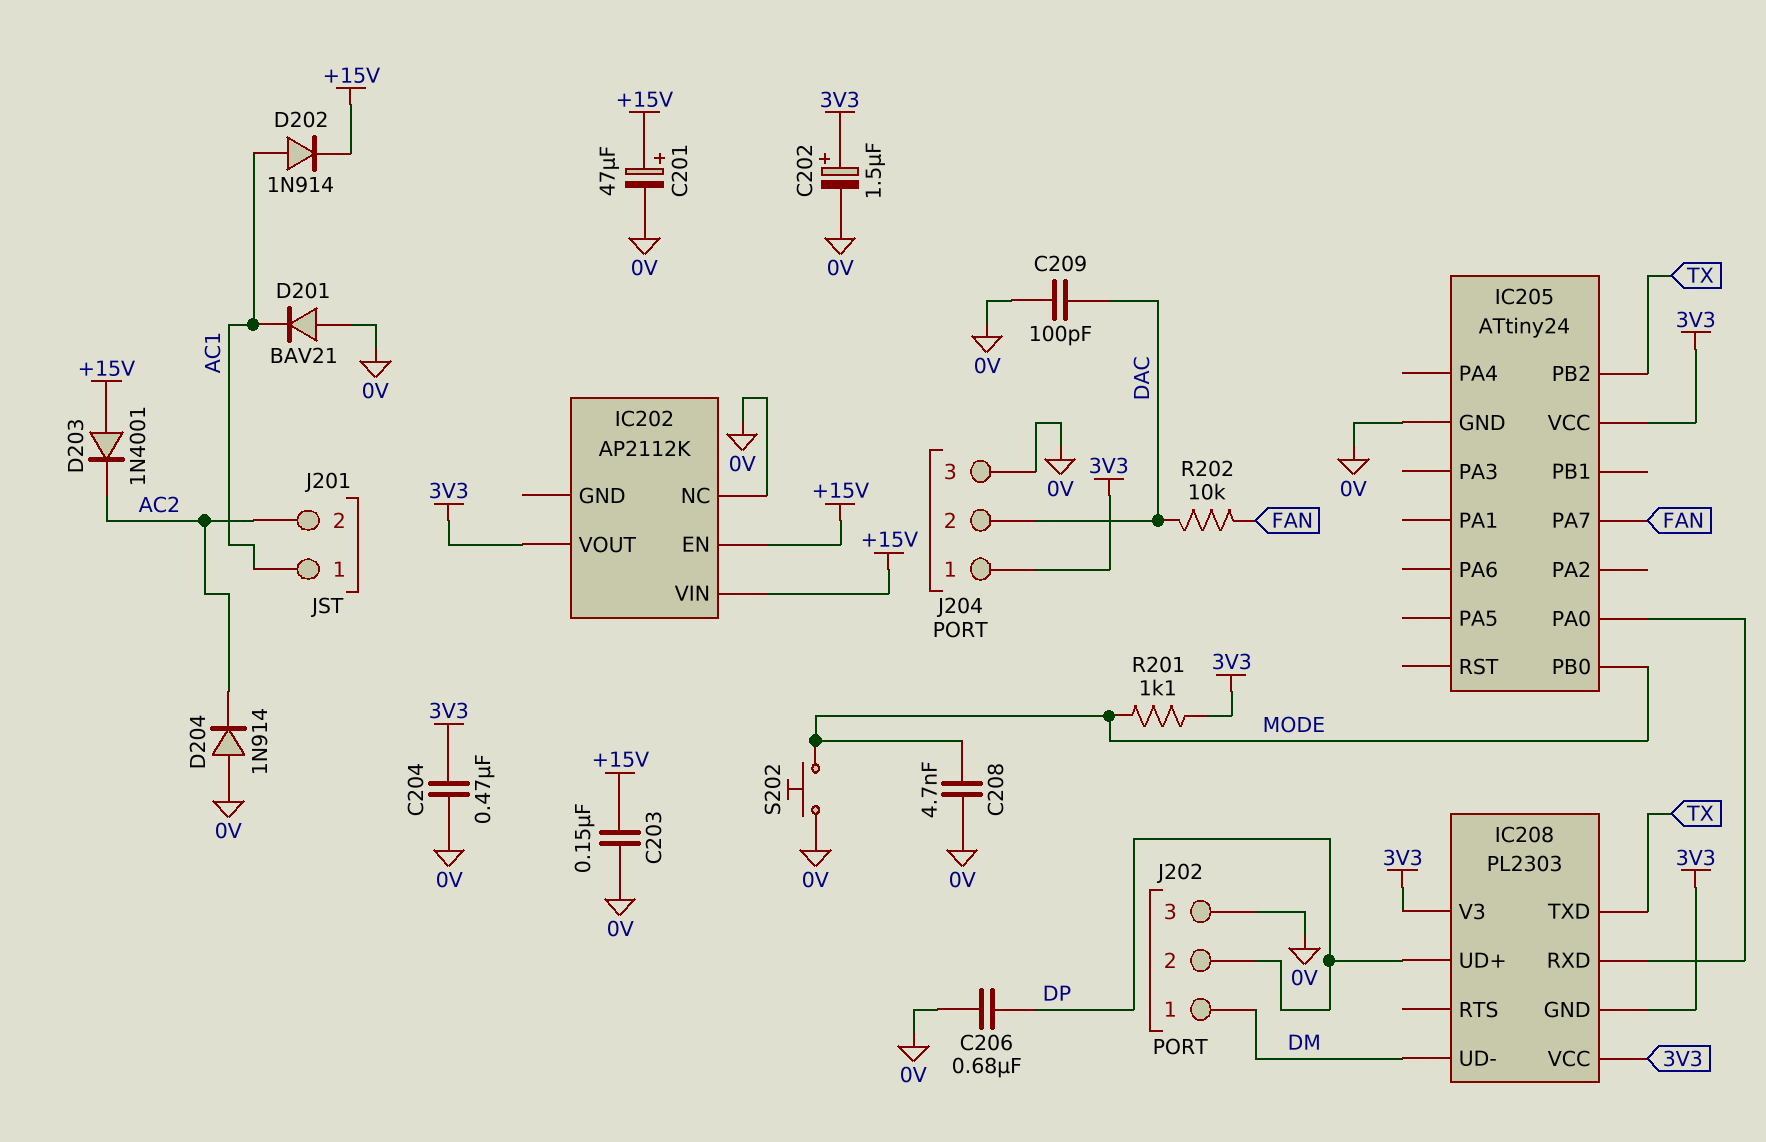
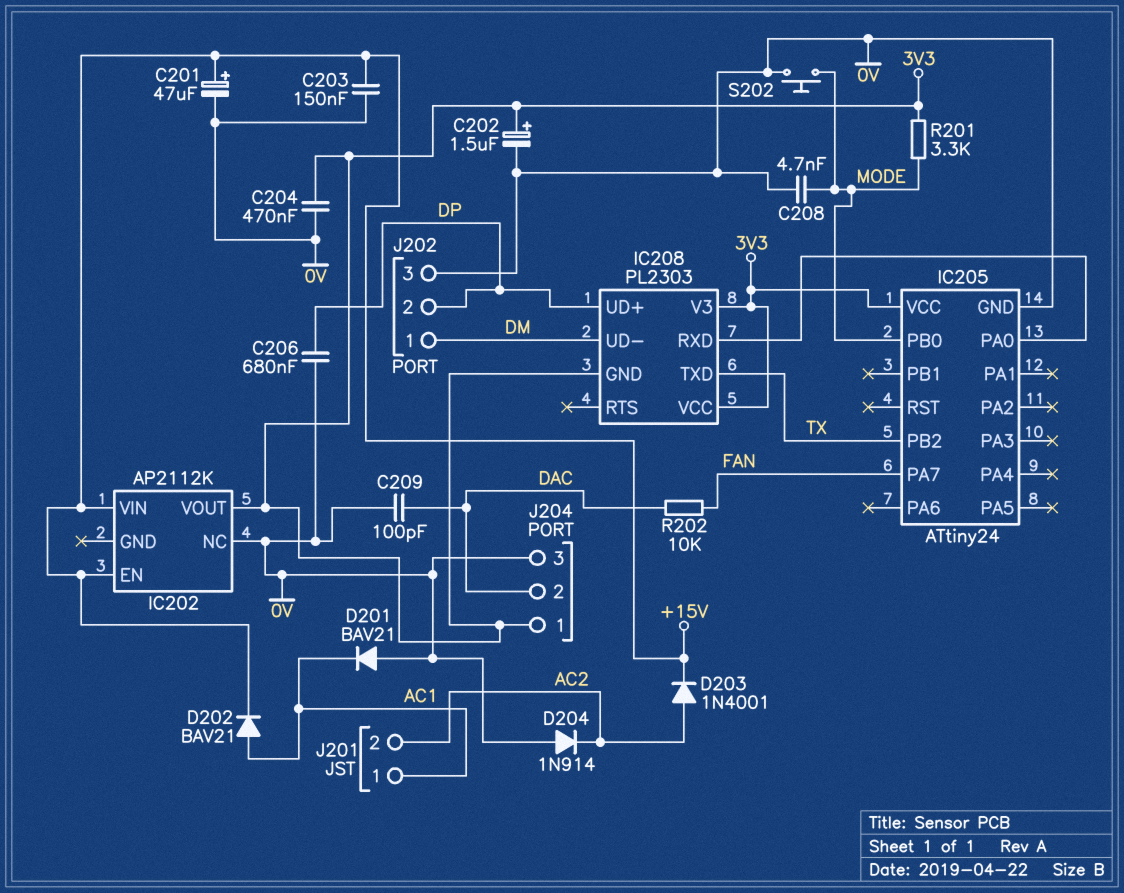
D202: diode 1N914 (A AC1, K +15V) -> diode BAV21 (A AC1, K +15V)
D203: diode 1N4001 (A +15V, K AC2) -> diode 1N4001 (A AC2, K +15V)
R201: 1.1k (3V3, MODE) -> 3.3k (3V3, MODE)

